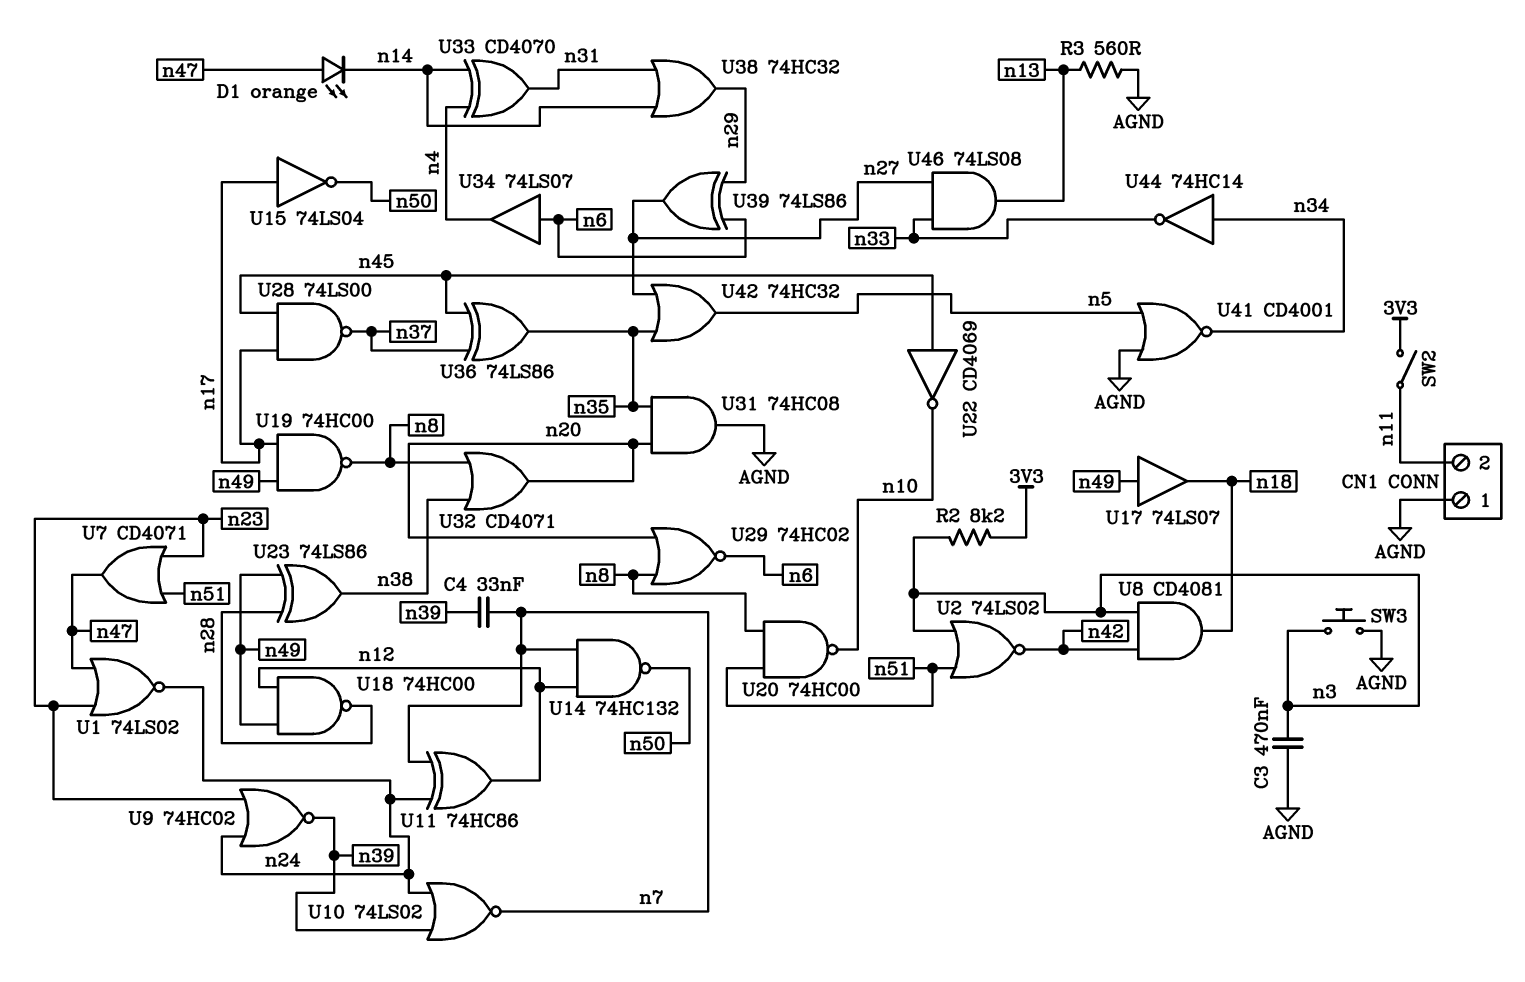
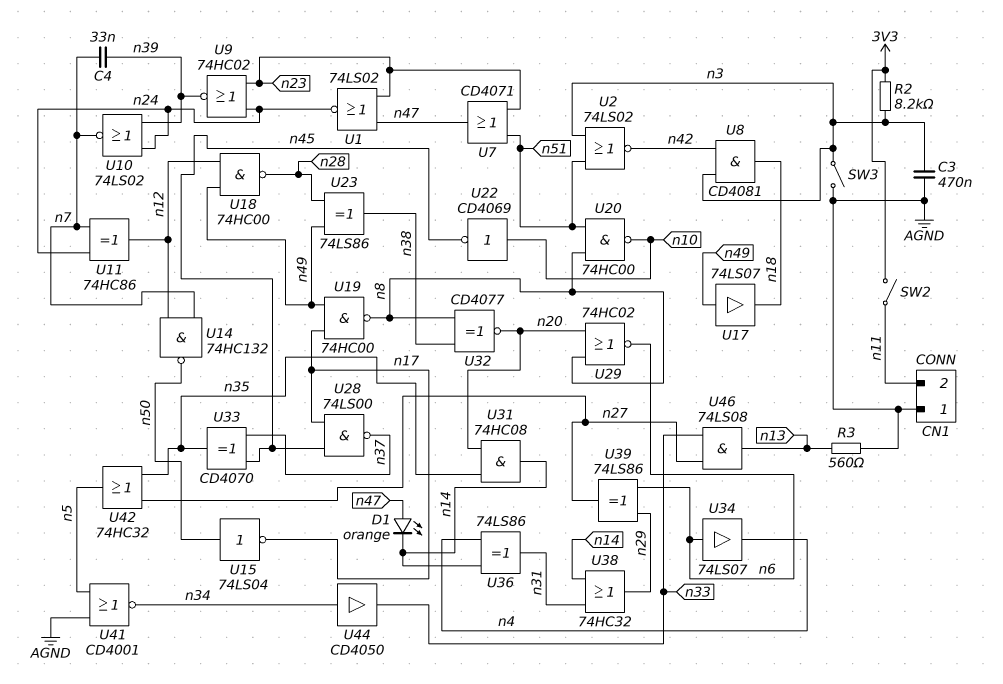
SW3: button (AGND, n3) -> switch (AGND, n3)
U15: NOT 74LS04 (in n17, out n50) -> NOT 74LS04 (in n50, out n17)
U22: NOT CD4069 (in n45, out n10) -> NOT CD4069 (in n10, out n45)
U31: AND 74HC08 (in n20, in n35, out AGND) -> AND 74HC08 (in n20, in n35, out n14)
U32: OR CD4071 (in n8, in n38, out n20) -> XNOR CD4077 (in n8, in n38, out n20)
U33: XOR CD4070 (in n4, in n14, out n31) -> XOR CD4070 (in n37, in n45, out n35)
U36: XOR 74LS86 (in n37, in n45, out n35) -> XOR 74LS86 (in n4, in n14, out n31)
U44: NOT 74HC14 (in n34, out n33) -> buffer CD4050 (in n34, out n33)

